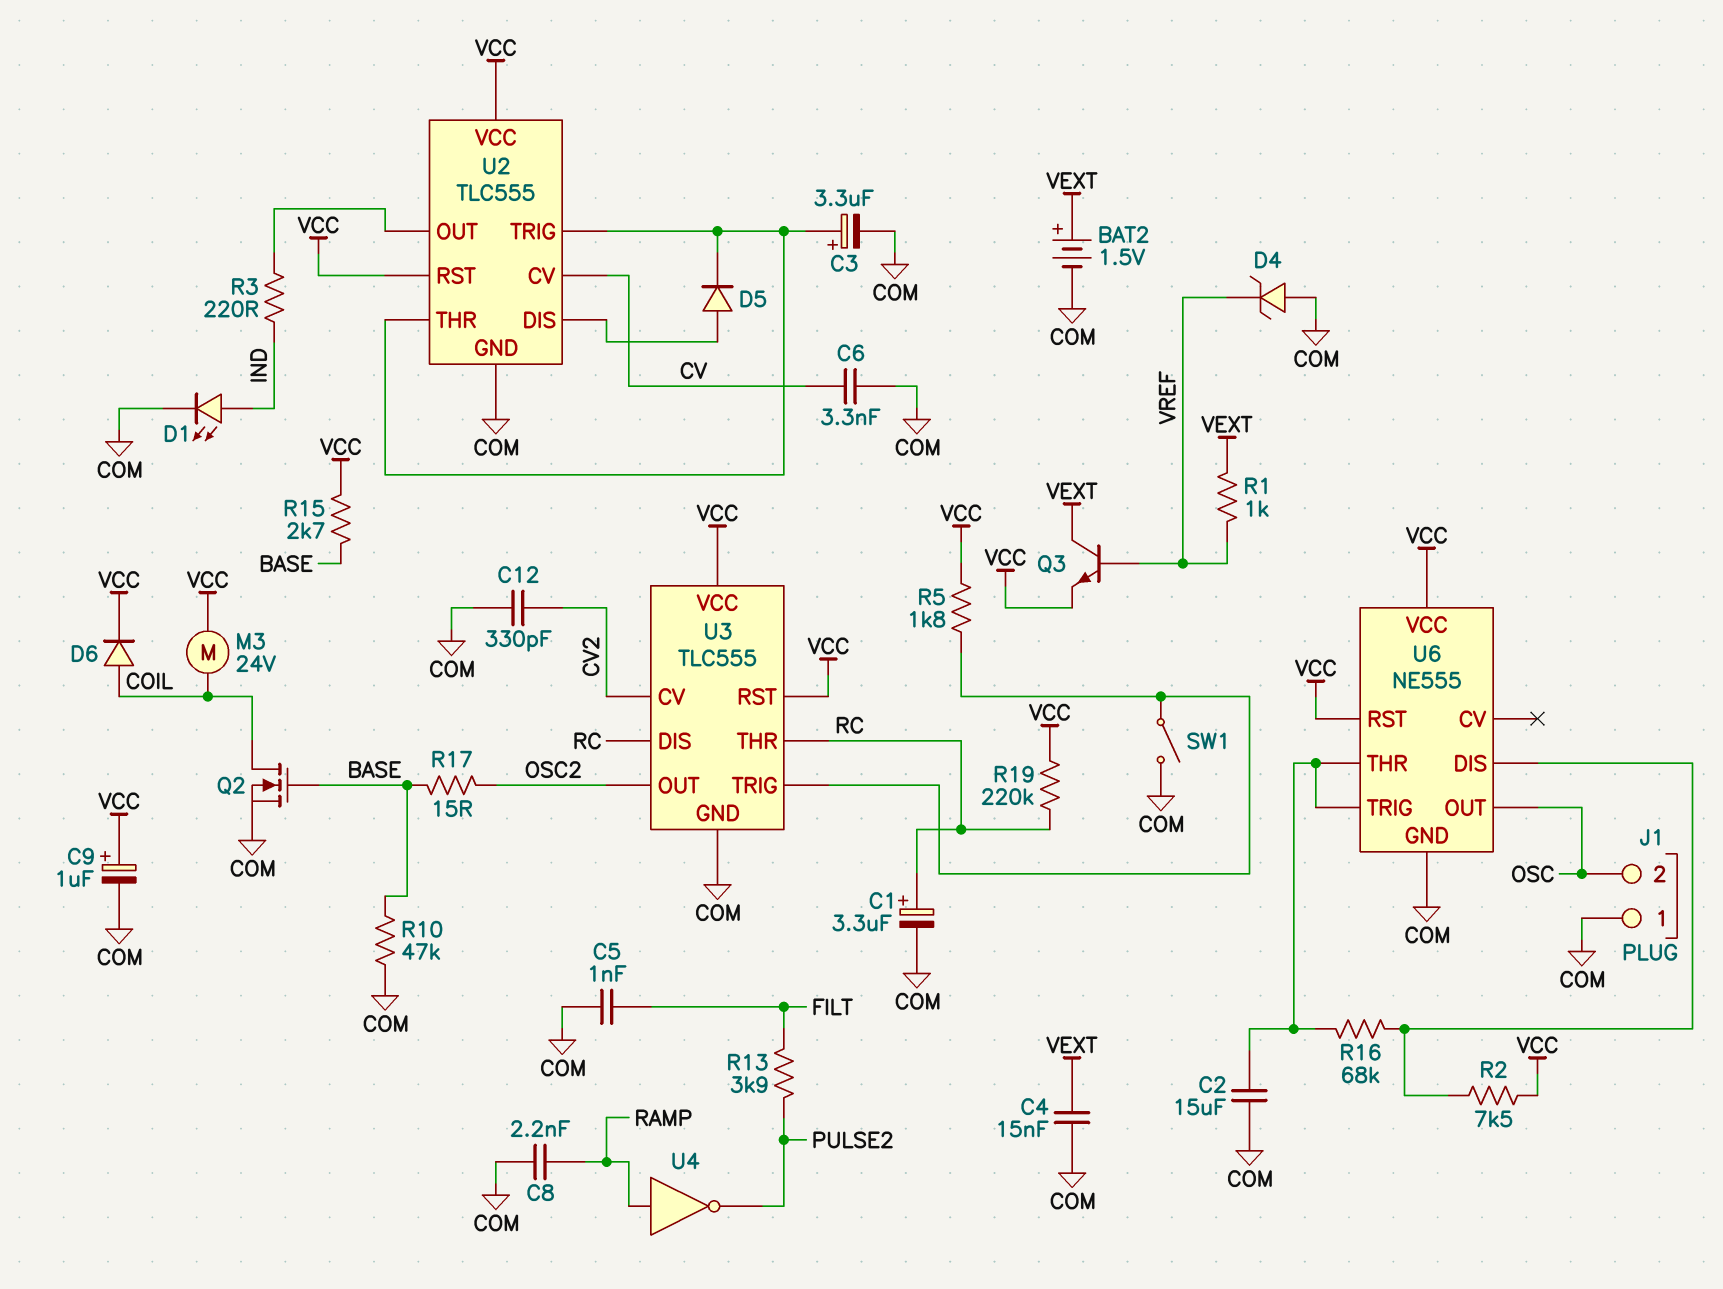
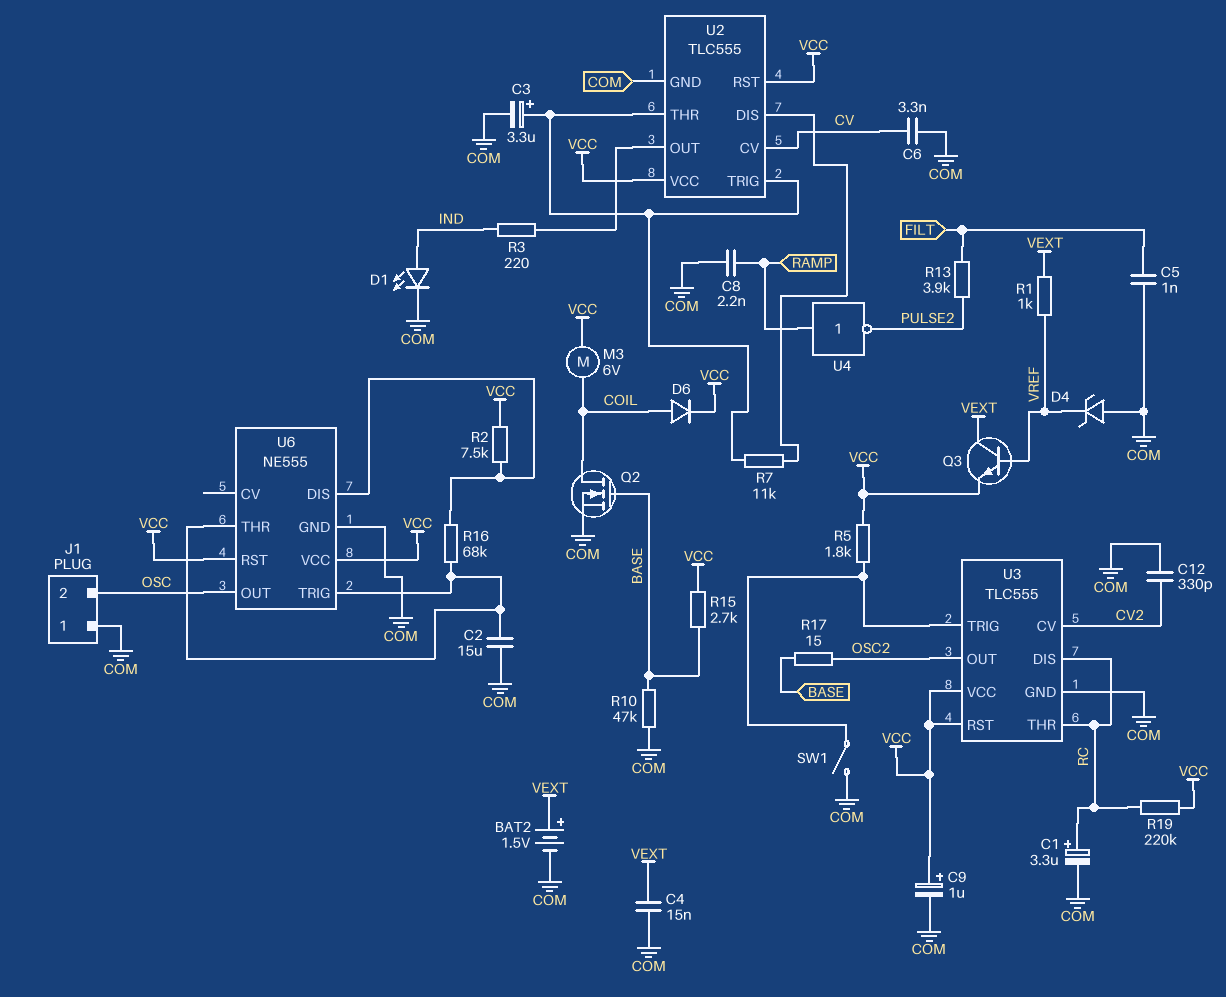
D5: diode (A U2/DIS, K U2/THR) -> none
M3: motor 24V (COIL, VCC) -> motor 6V (COIL, VCC)
R7: none -> 11k (U2/DIS, U2/THR)

